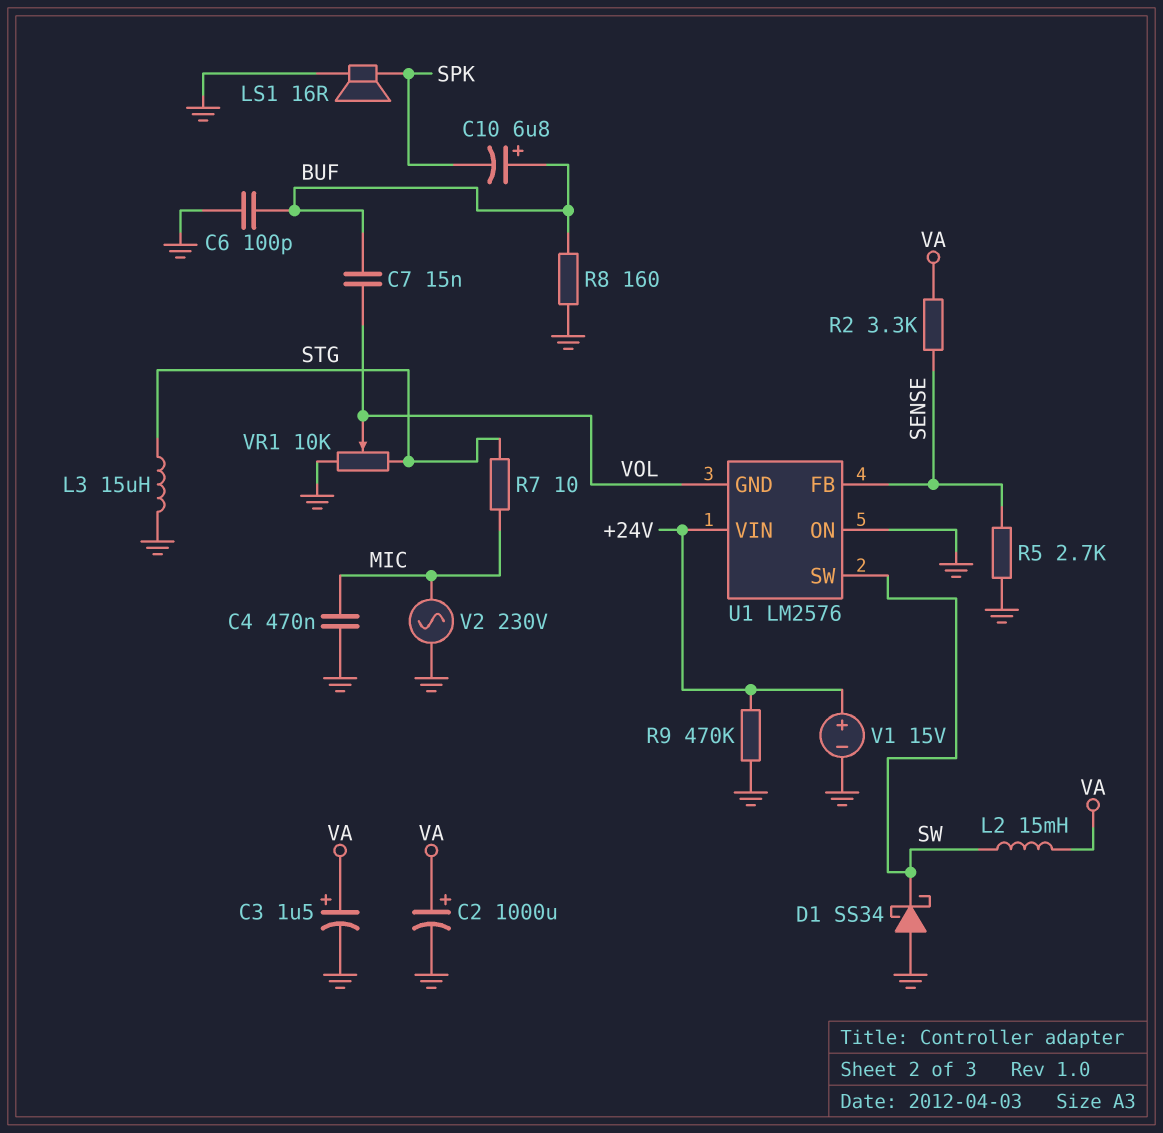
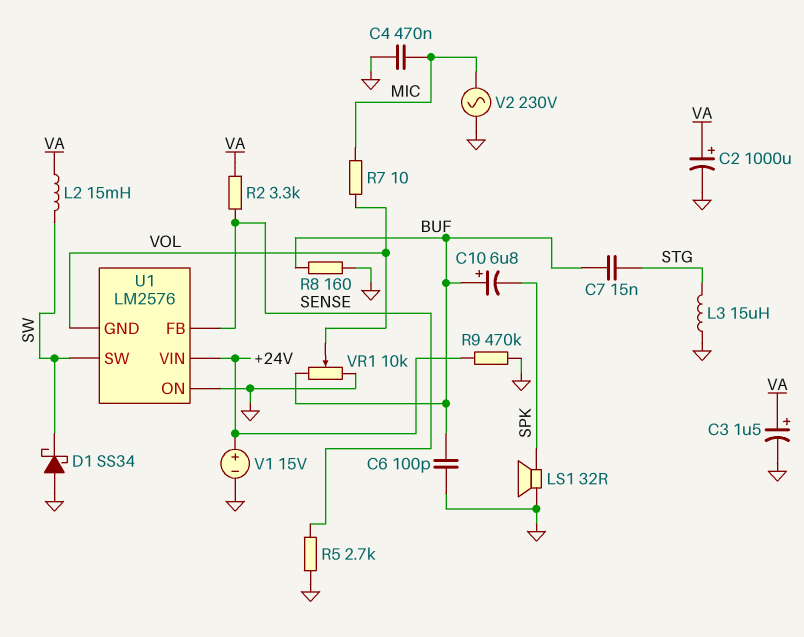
C7: 15nF (BUF, VOL) -> 15nF (BUF, STG)
LS1: speaker 16R (GND, SPK) -> speaker 32R (GND, SPK)
R7: 10 (MIC, STG) -> 10 (MIC, VOL)
VR1: 10k (GND, STG, wiper VOL) -> 10k (BUF, GND, wiper VOL)

